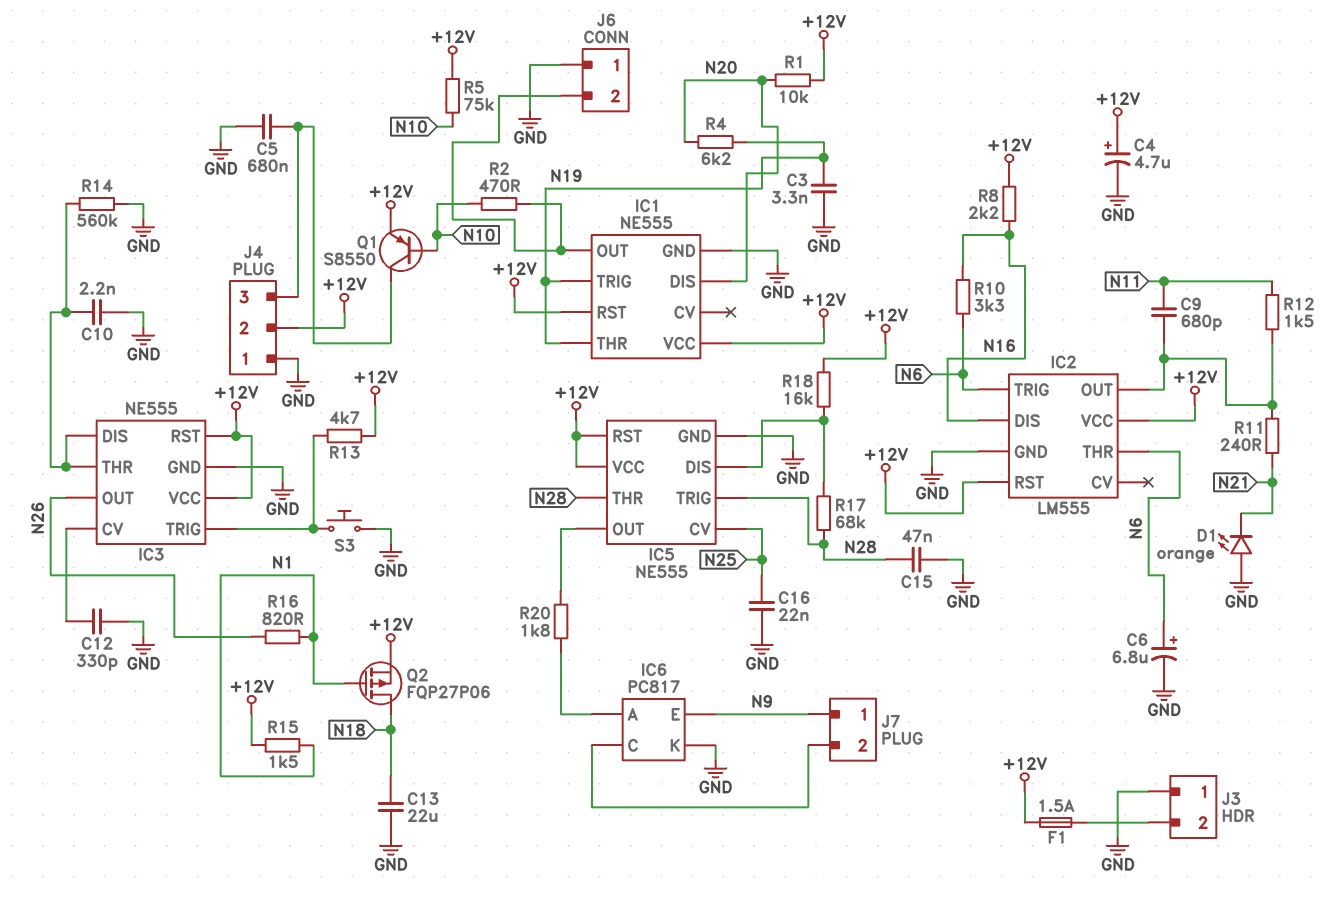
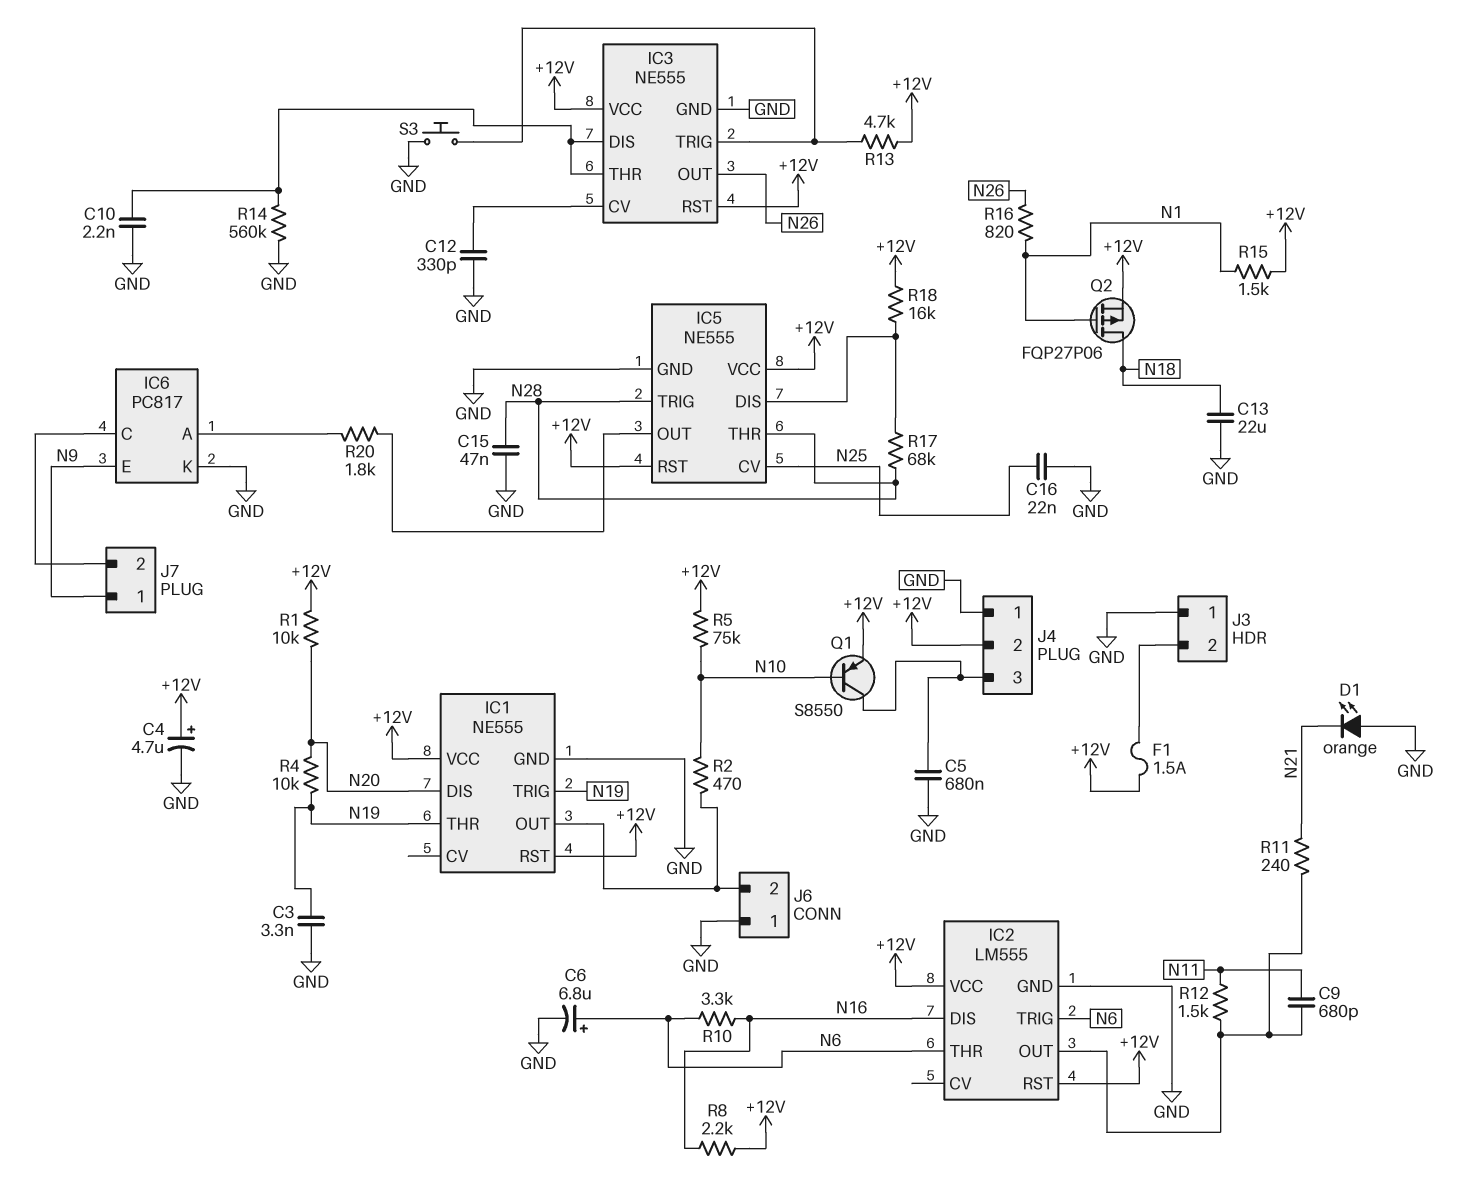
R4: 6.2k (N19, N20) -> 10k (N19, N20)

